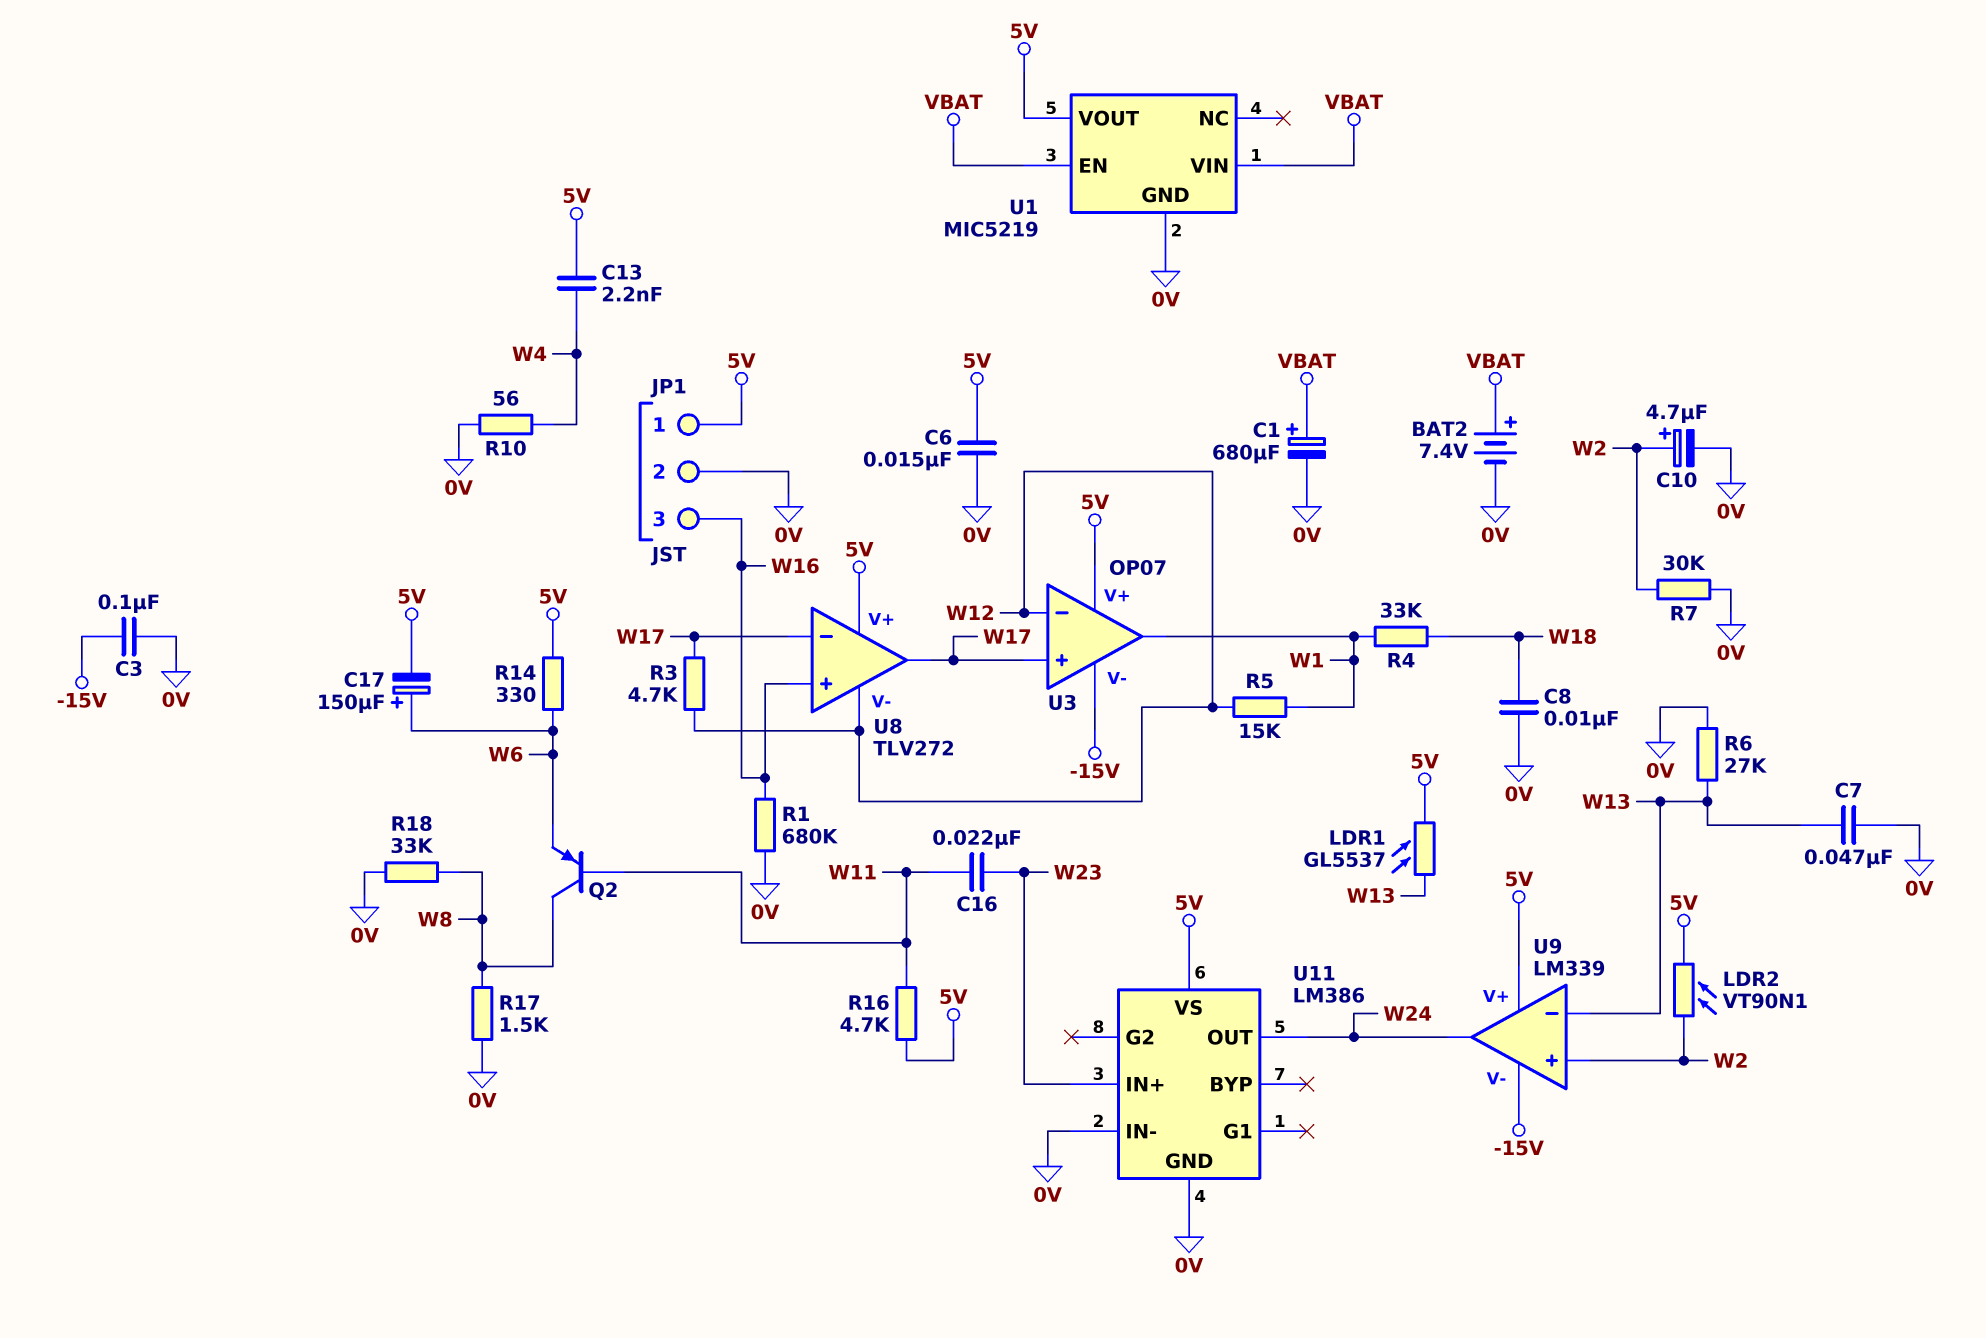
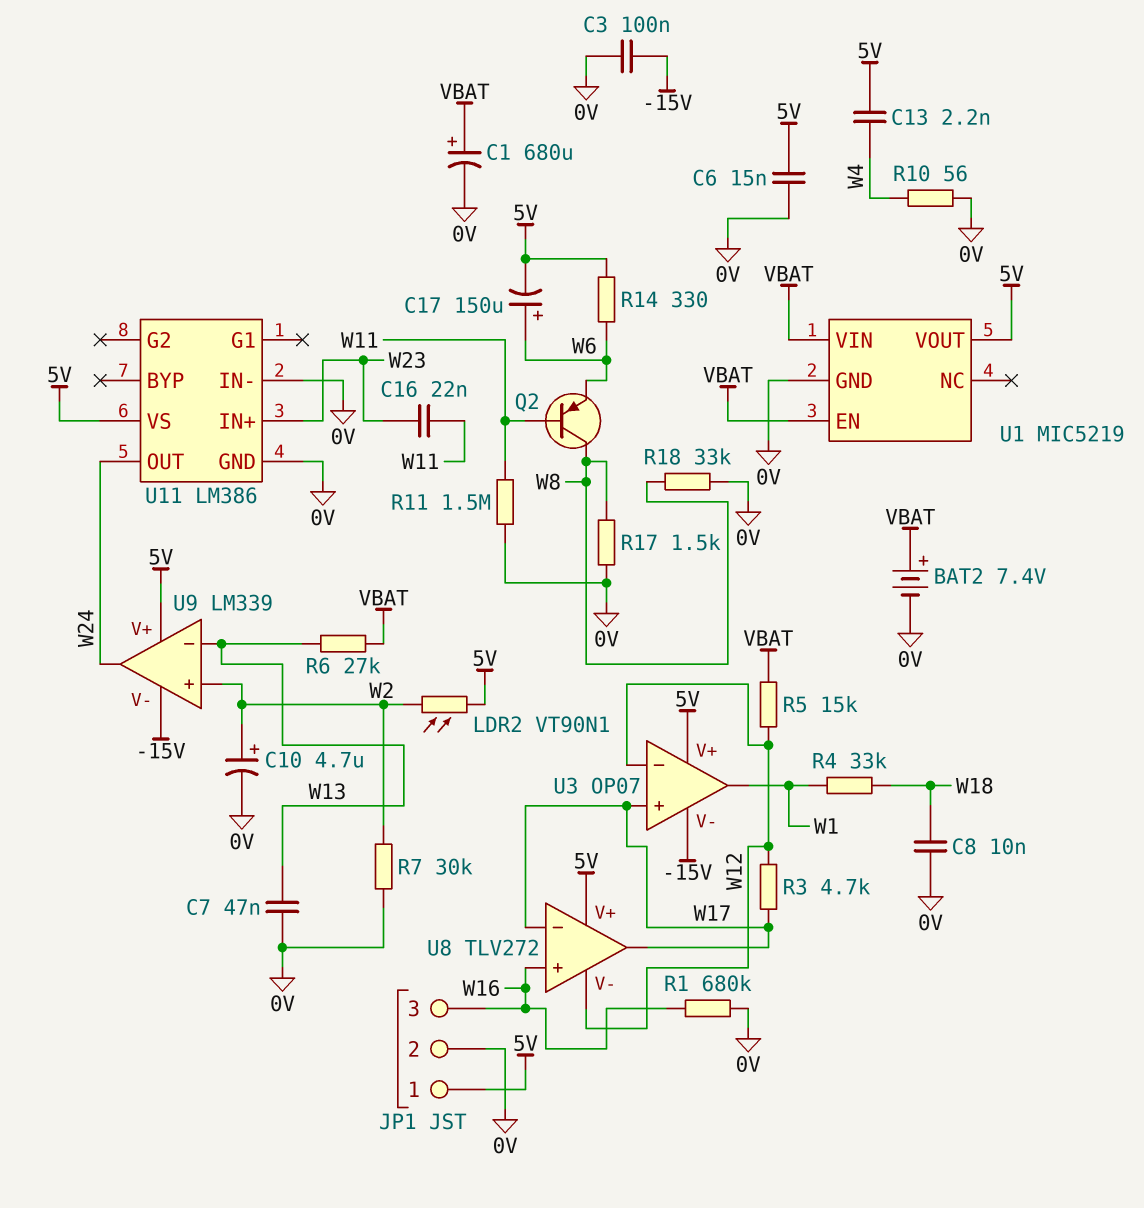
LDR1: GL5537 (5V, W13) -> none
R5: 15k (W1, W12) -> 15k (VBAT, W12)
R6: 27k (0V, W13) -> 27k (VBAT, W13)
R11: none -> 1.5M (0V, W11)
R16: 4.7k (5V, W11) -> none

